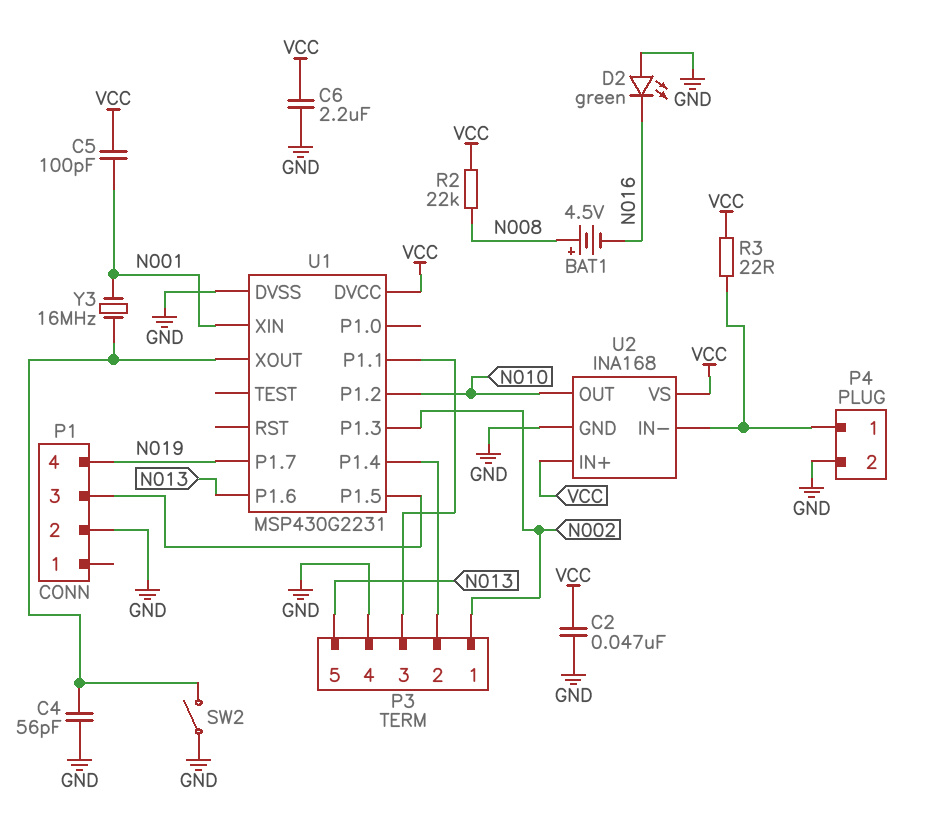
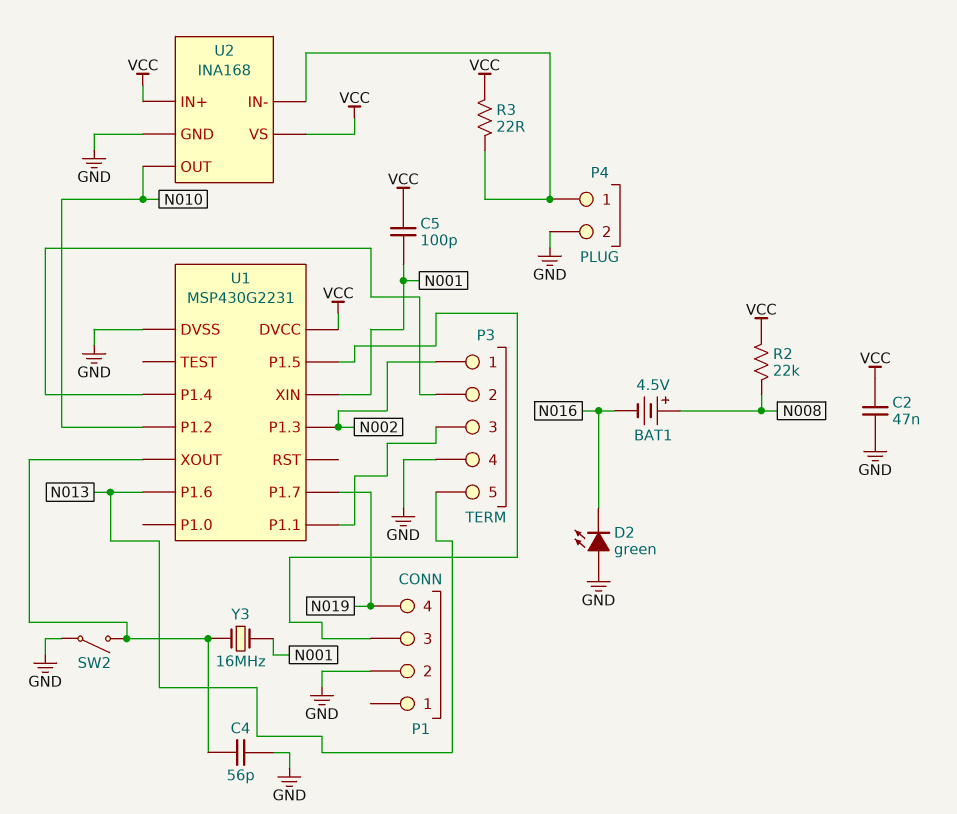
C6: 2.2uF (GND, VCC) -> none

